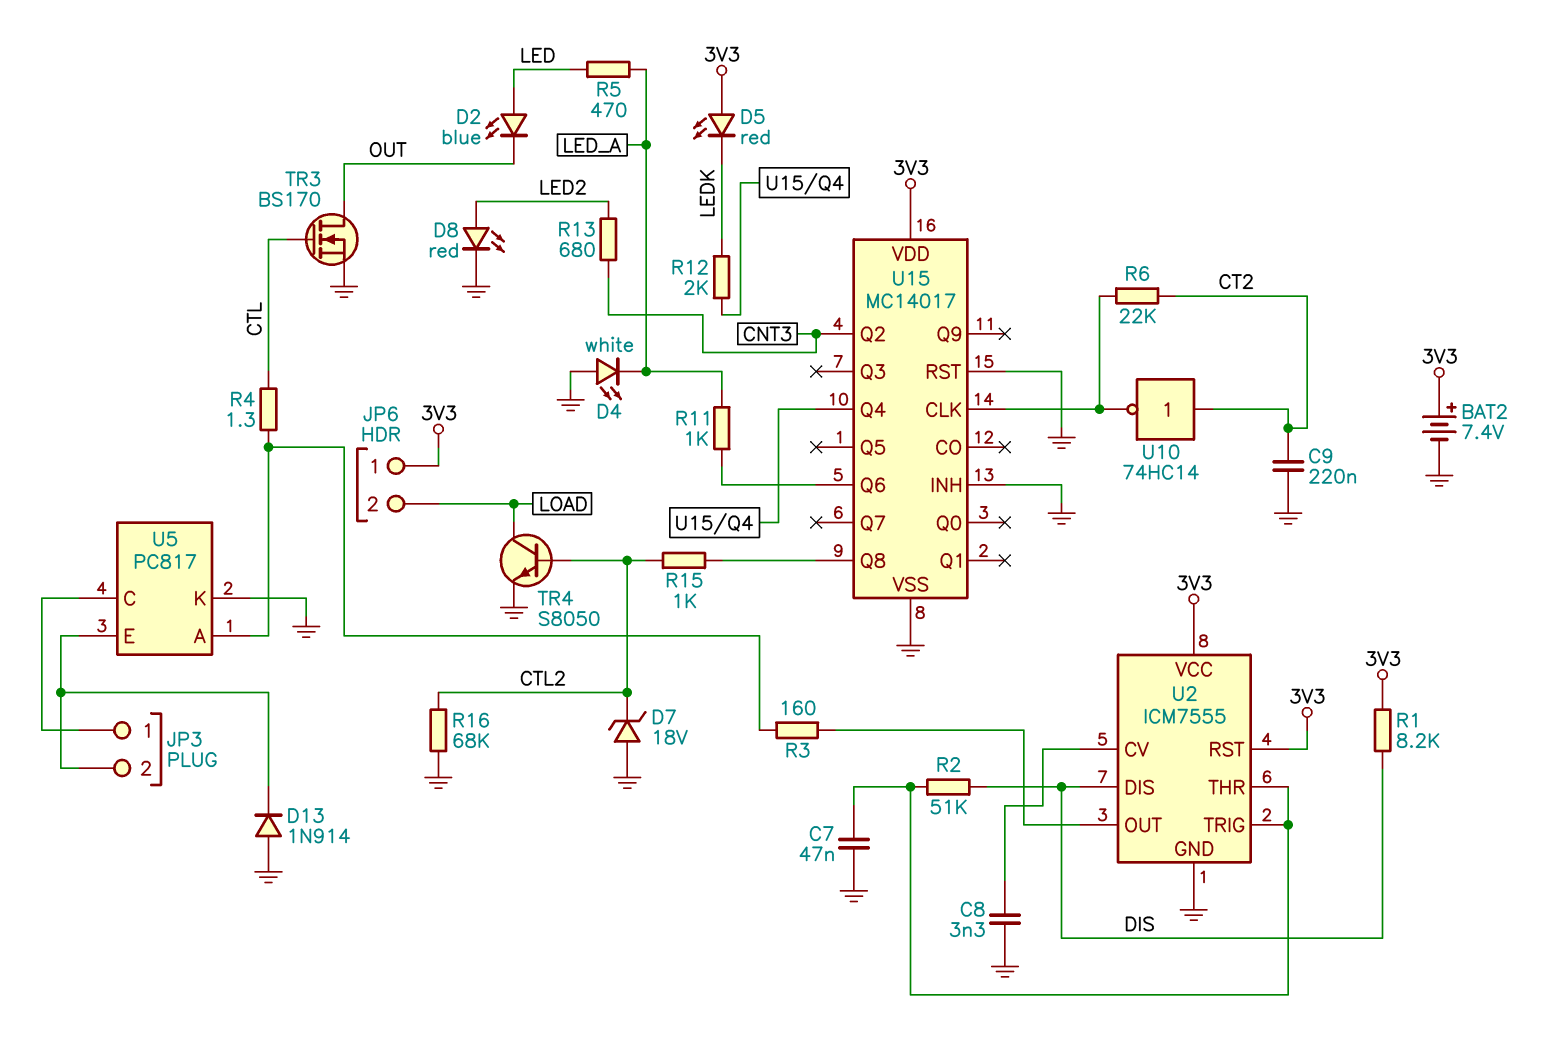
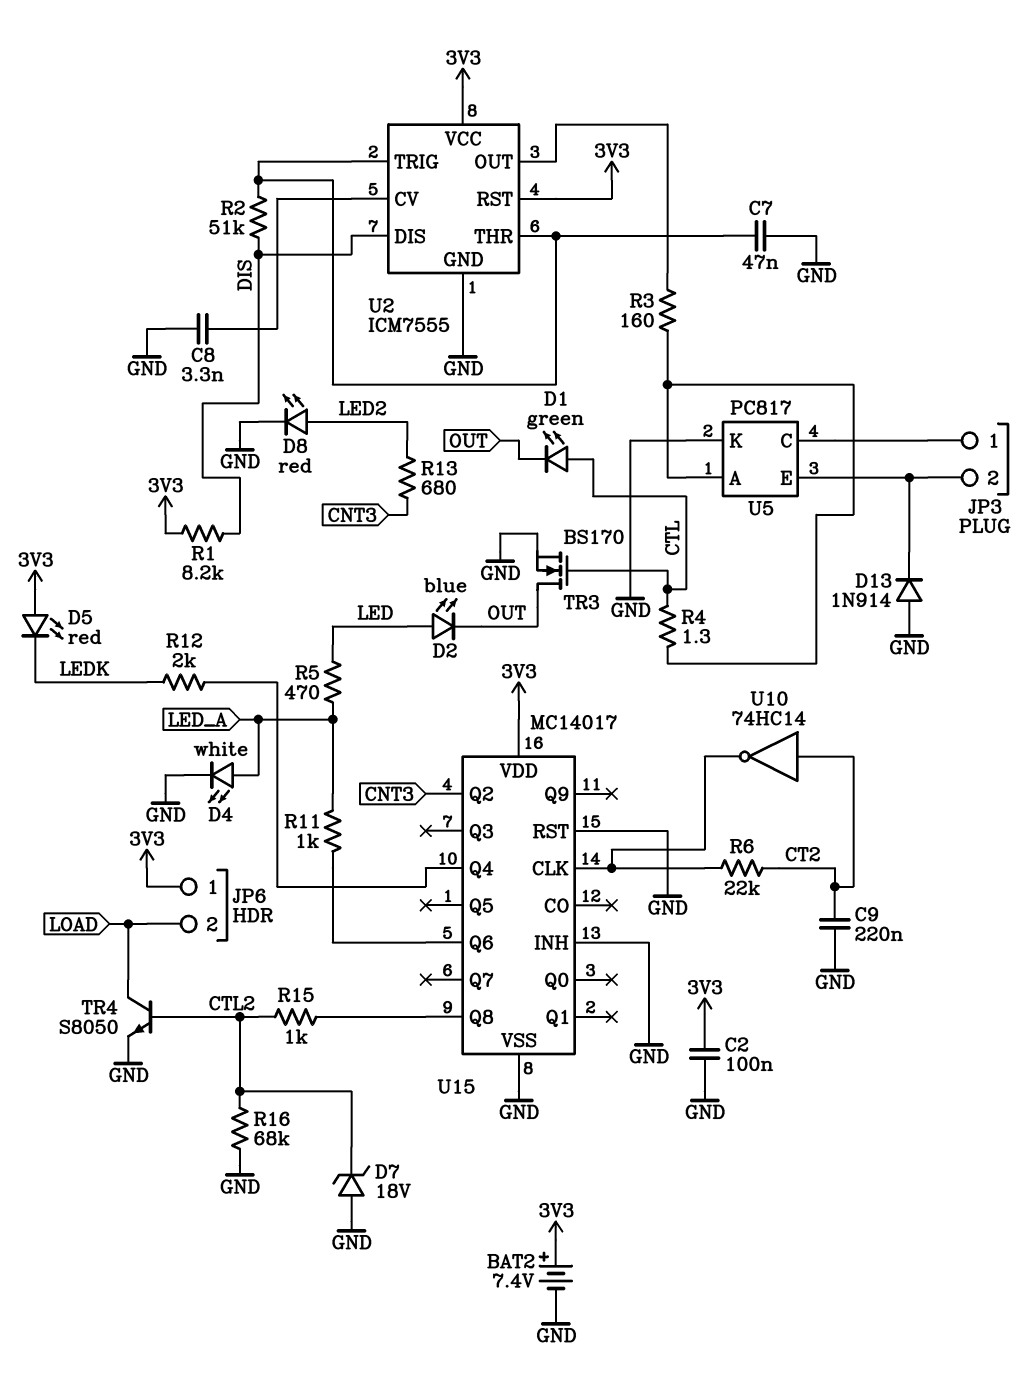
C2: none -> 100nF (3V3, GND)
D1: none -> LED green (A CTL, K OUT)
D4: LED white (A GND, K LED_A) -> LED white (A LED_A, K GND)

